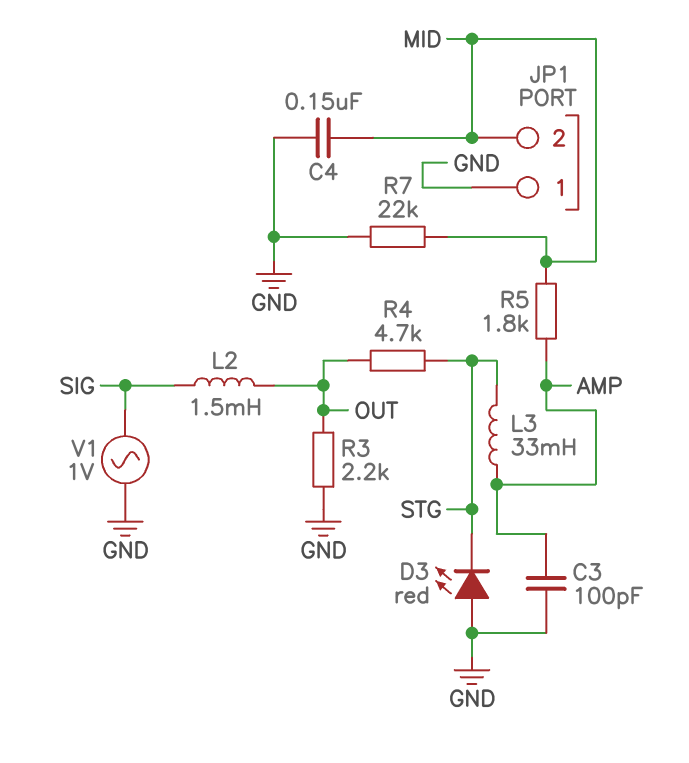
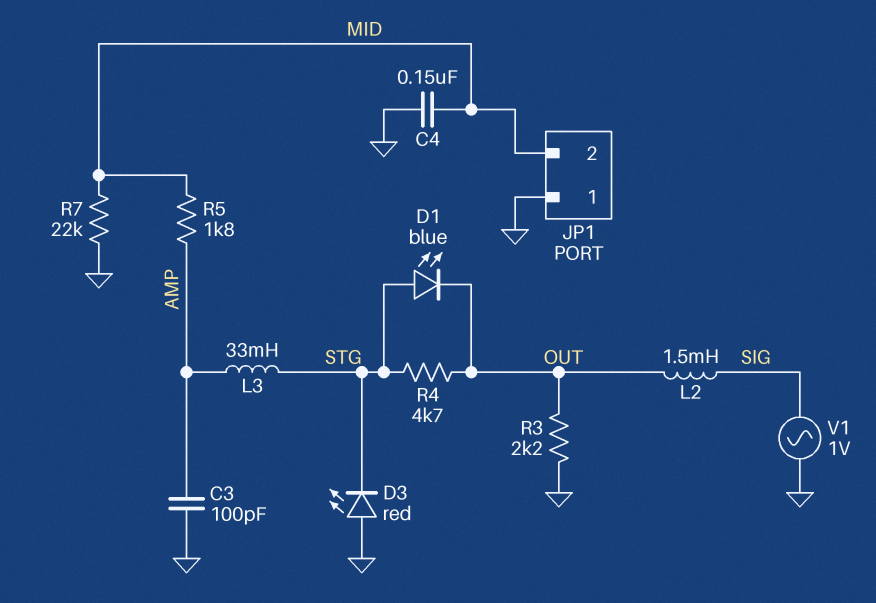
D1: none -> LED blue (A STG, K OUT)

